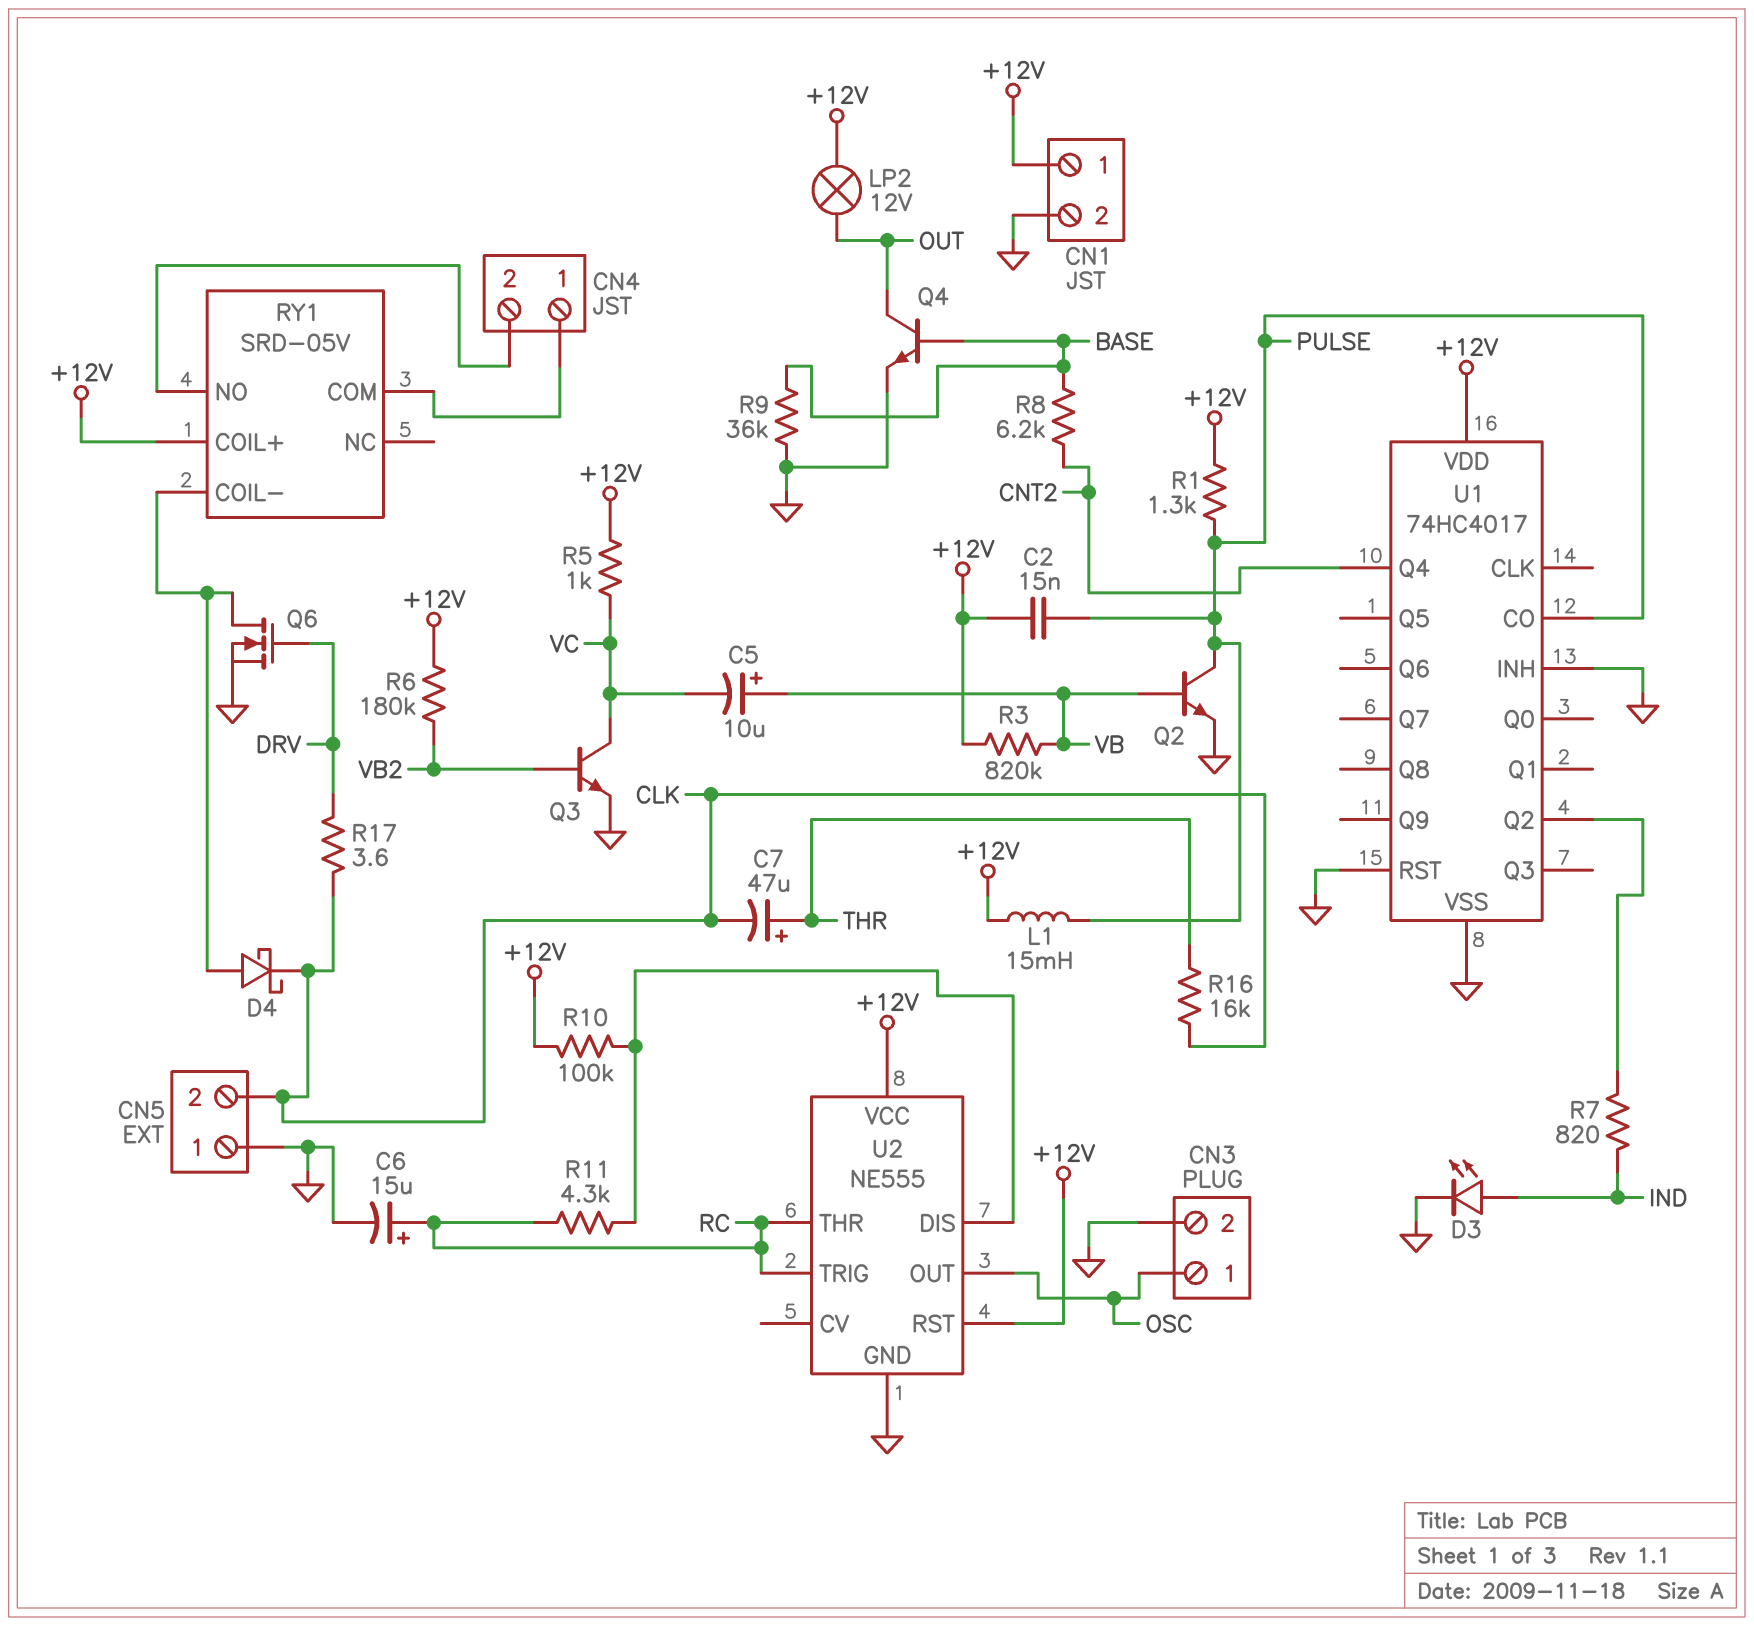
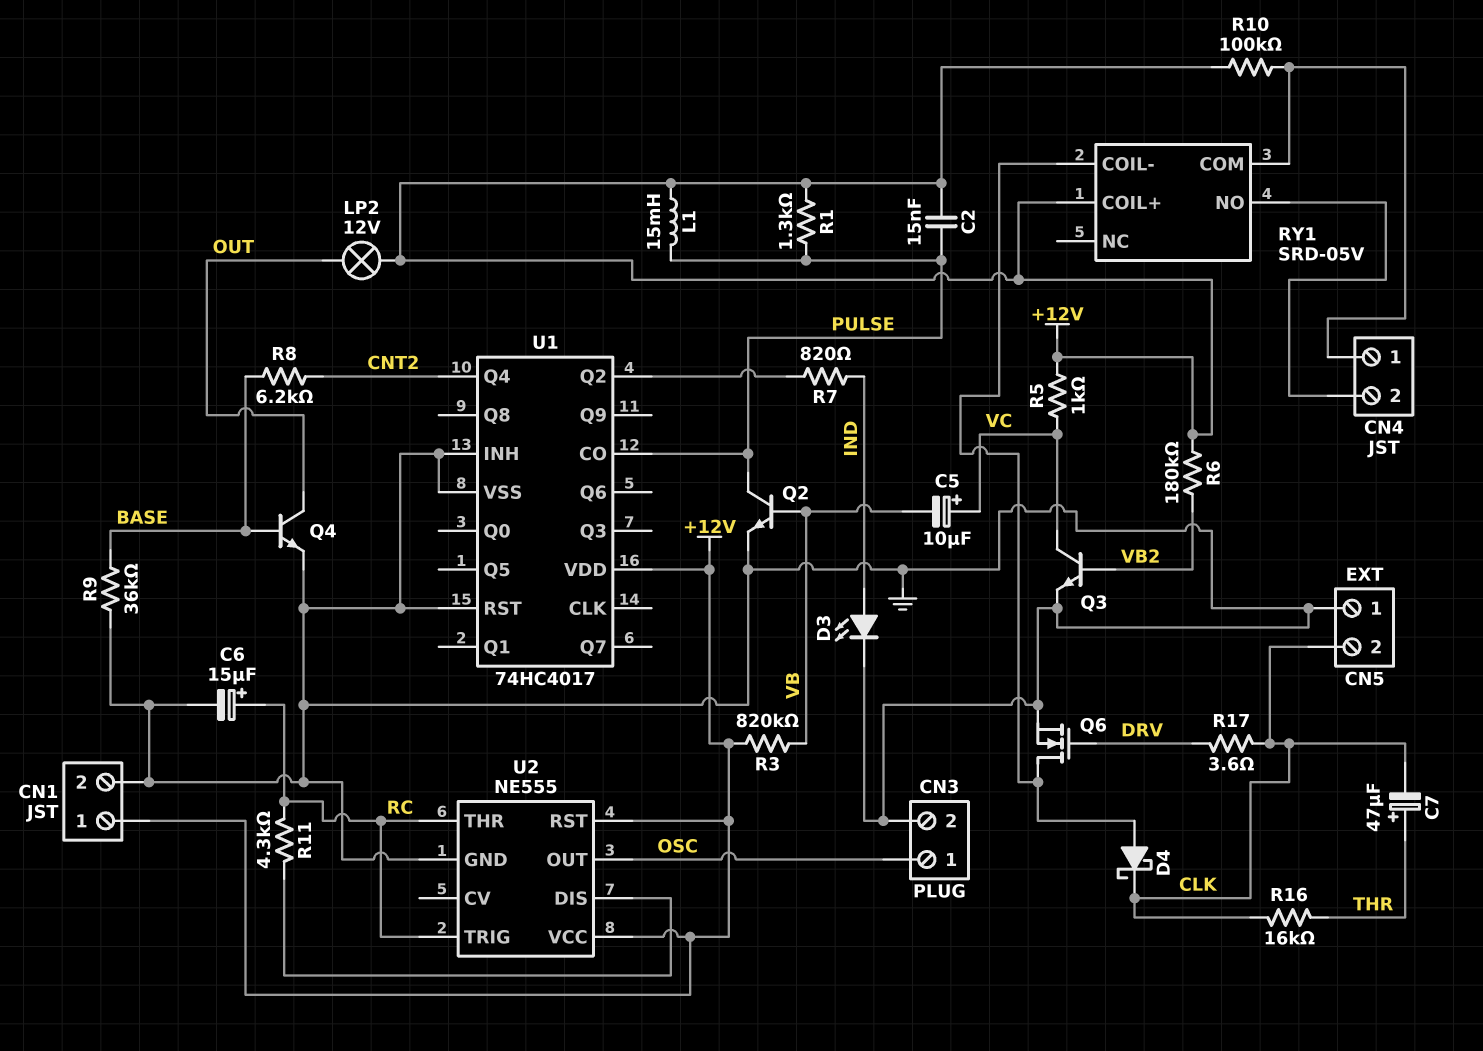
C5: 10uF (plus VB, minus VC) -> 10uF (plus VC, minus VB)
R10: 100k (+12V, U2/DIS) -> 100k (+12V, CN4/1)

